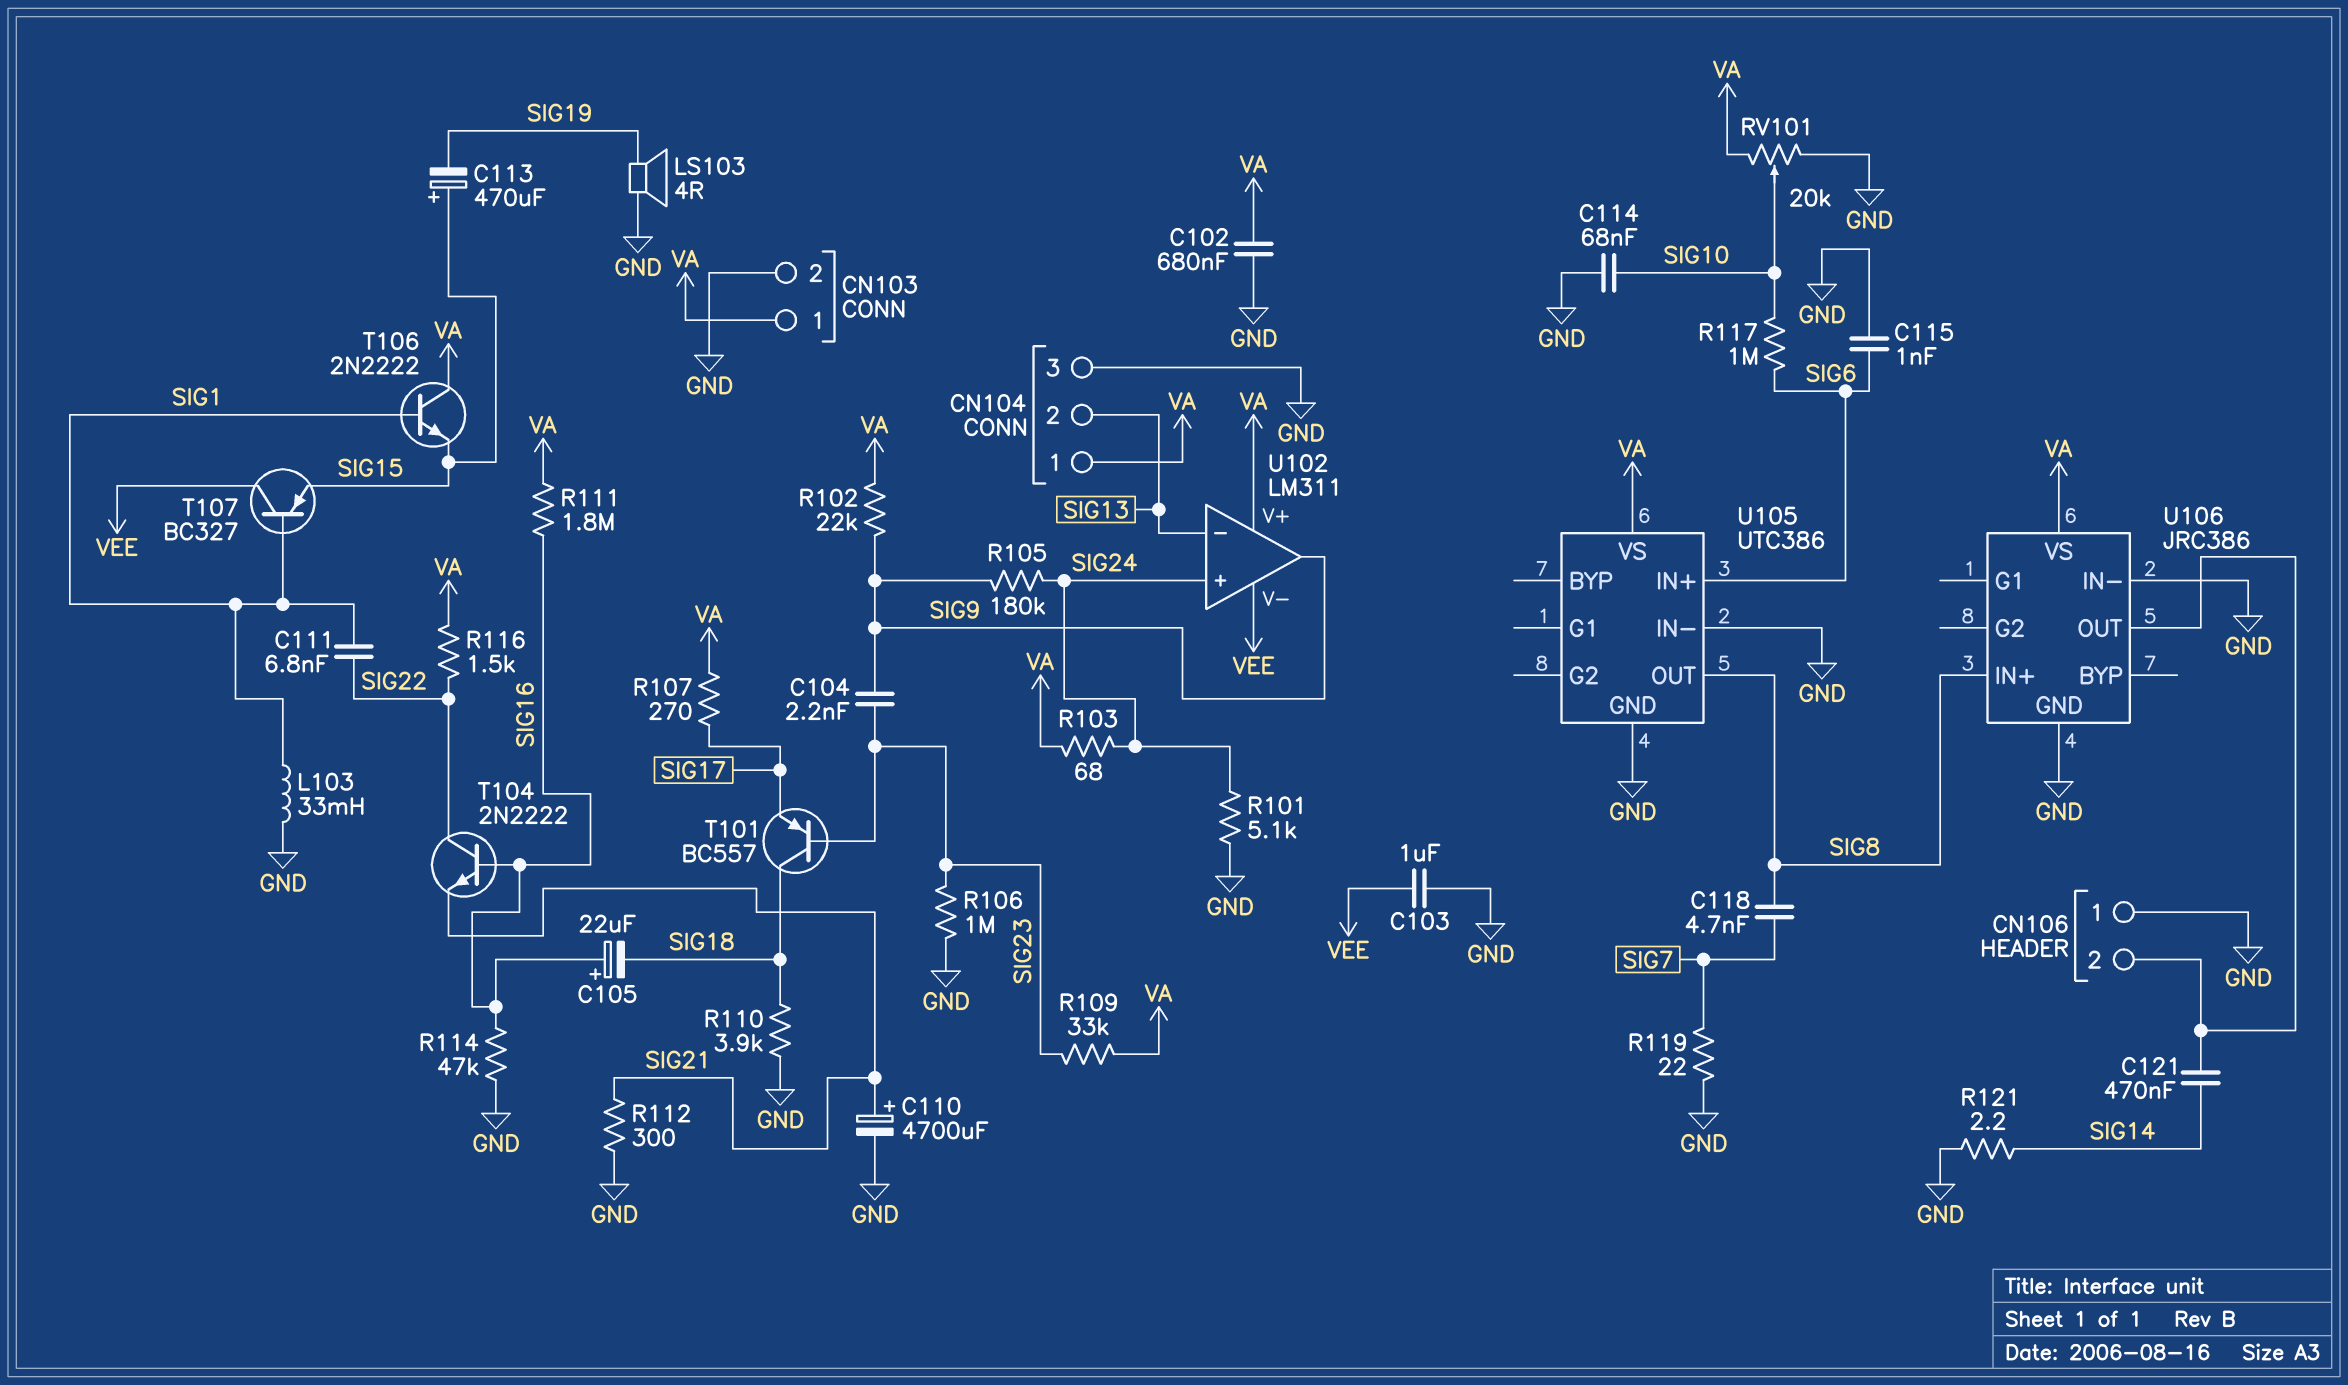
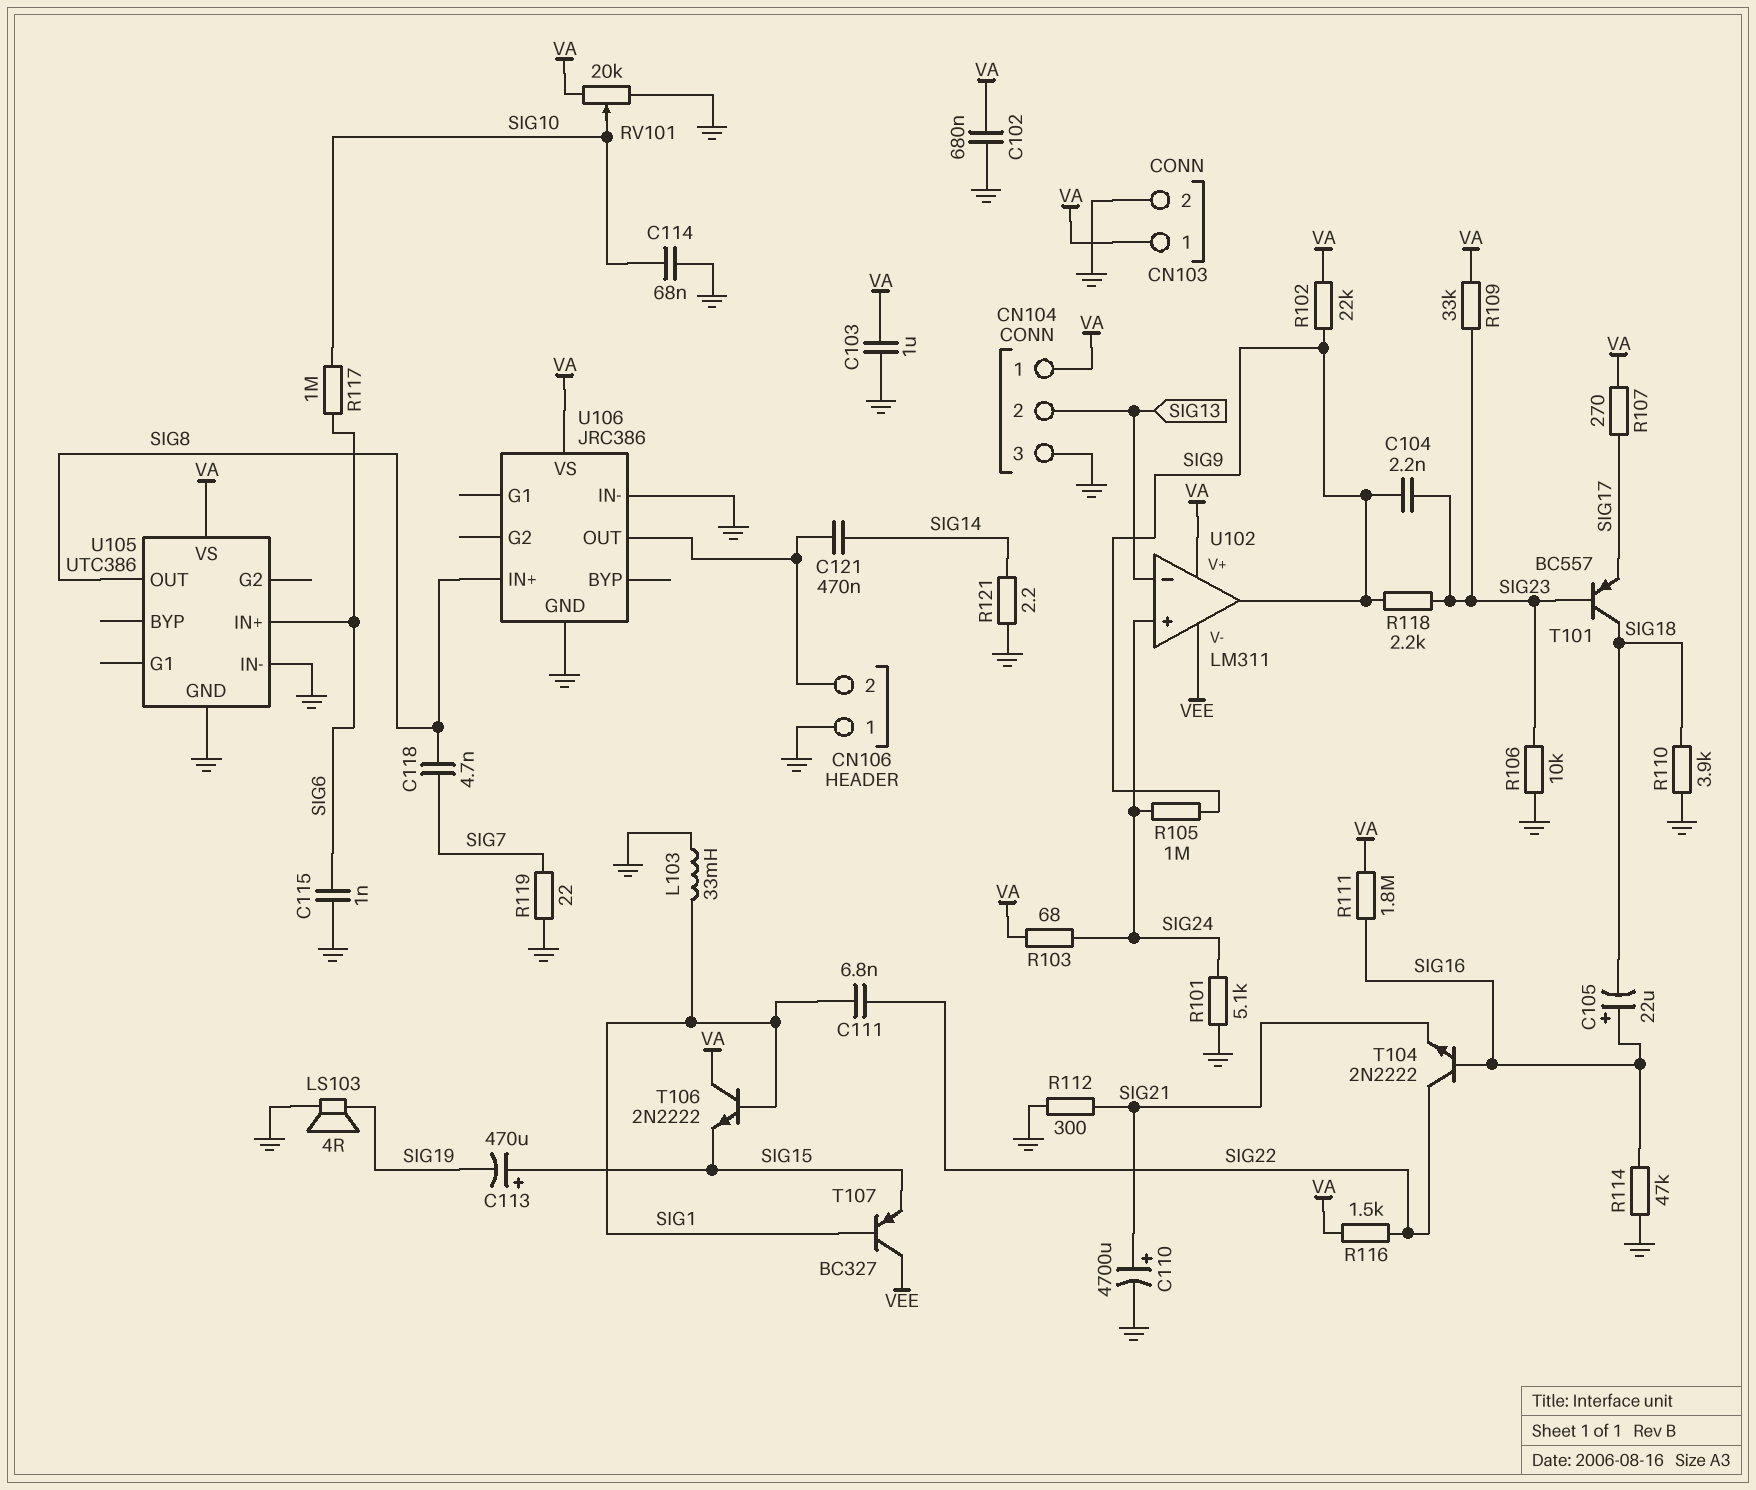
C103: 1uF (GND, VEE) -> 1uF (GND, VA)
R105: 180k (SIG9, SIG24) -> 1M (SIG9, SIG24)
R106: 1M (GND, SIG23) -> 10k (GND, SIG23)
R118: none -> 2.2k (SIG9, SIG23)

